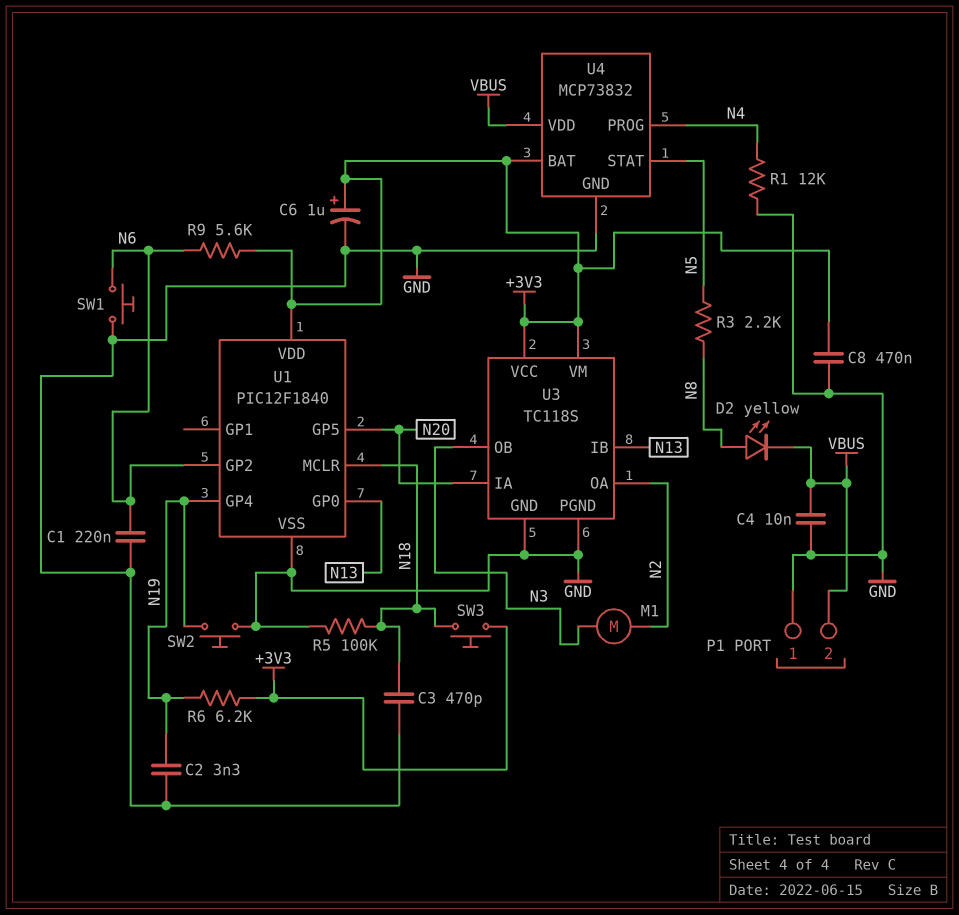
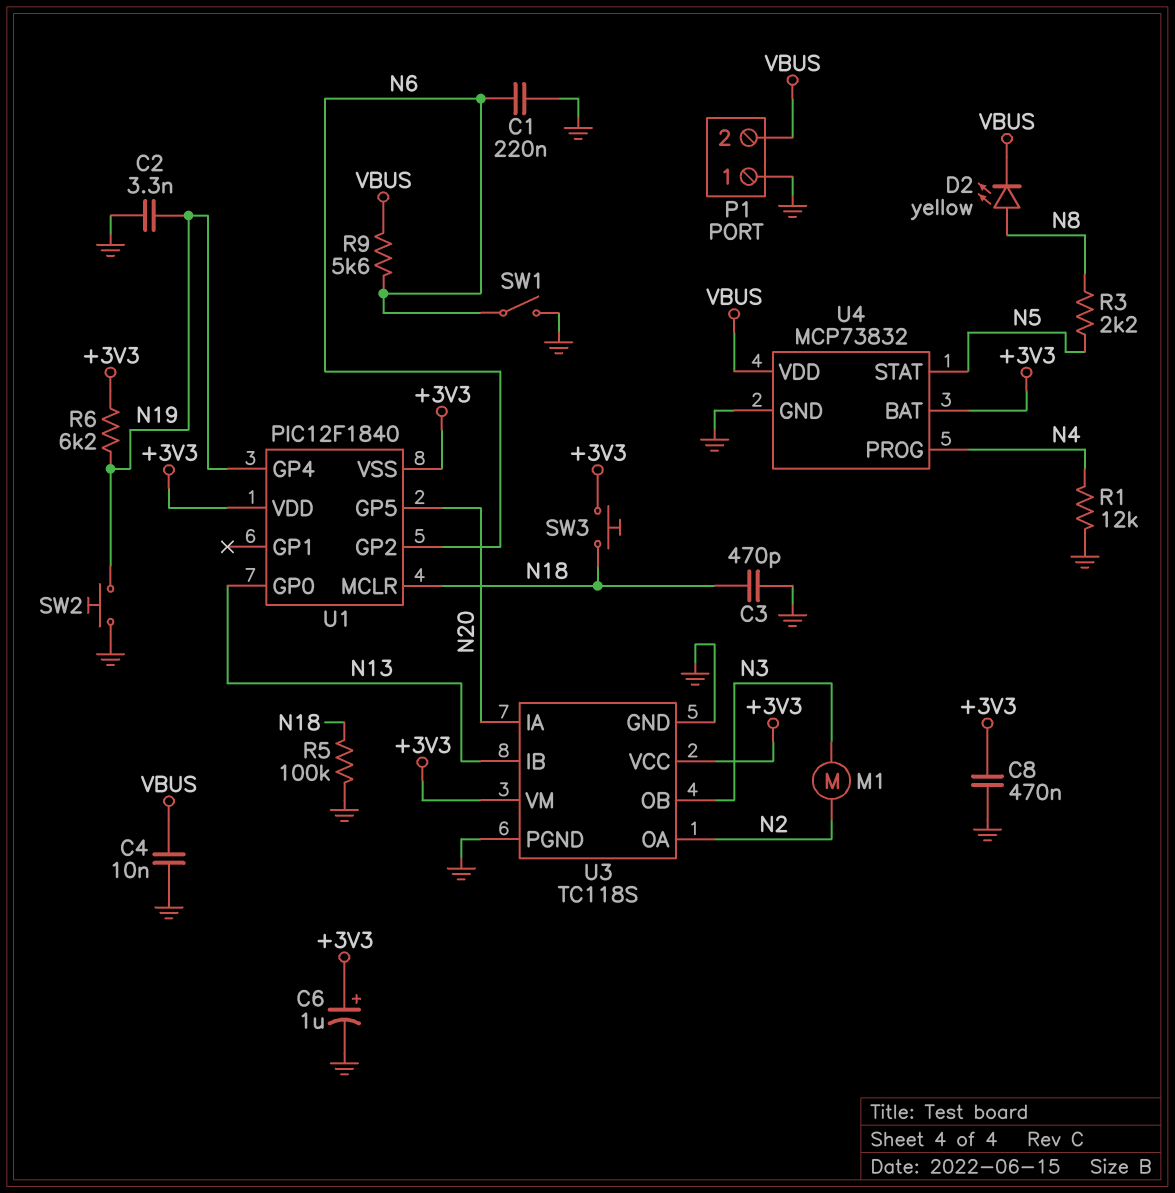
R9: 5.6k (+3V3, N6) -> 5.6k (N6, VBUS)
SW1: button (GND, N6) -> switch (GND, N6)
U1 pin VSS: GND -> +3V3

